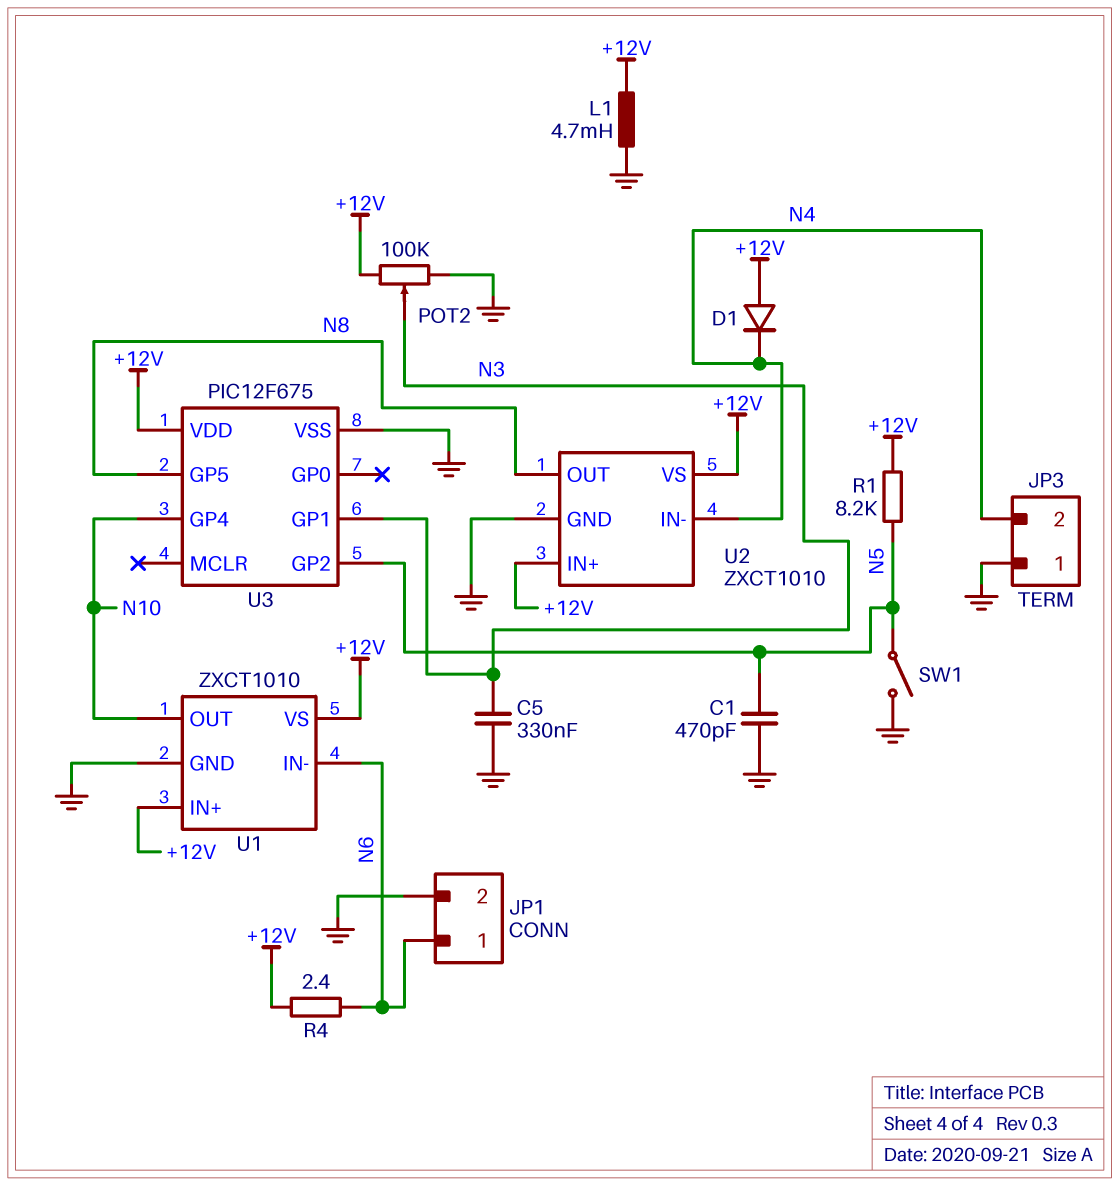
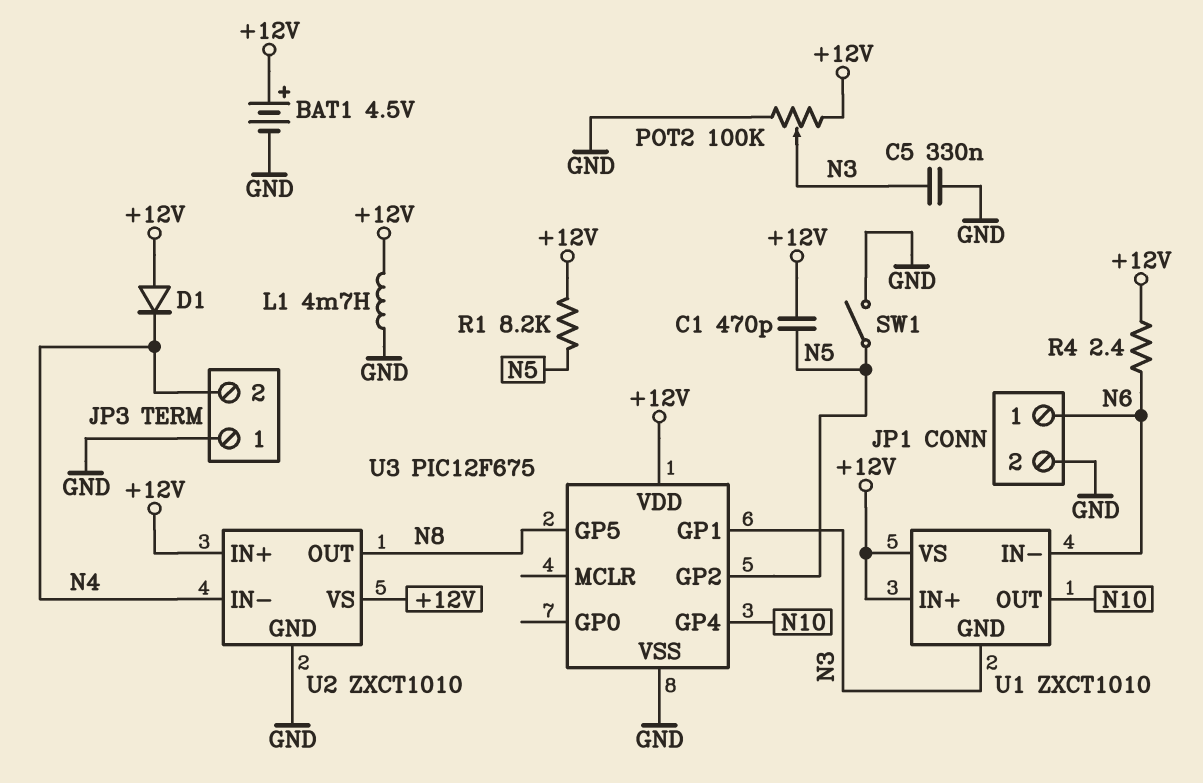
BAT1: none -> 4.5V (plus +12V, minus GND)
C1: 470pF (GND, N5) -> 470pF (+12V, N5)
U1 pin GND: GND -> N3

